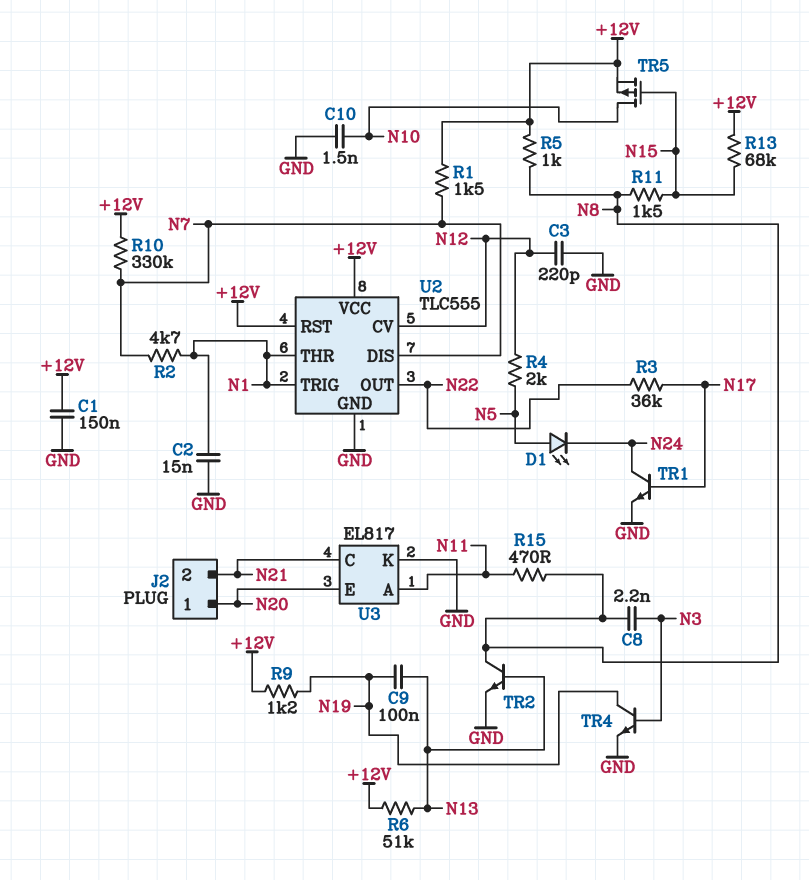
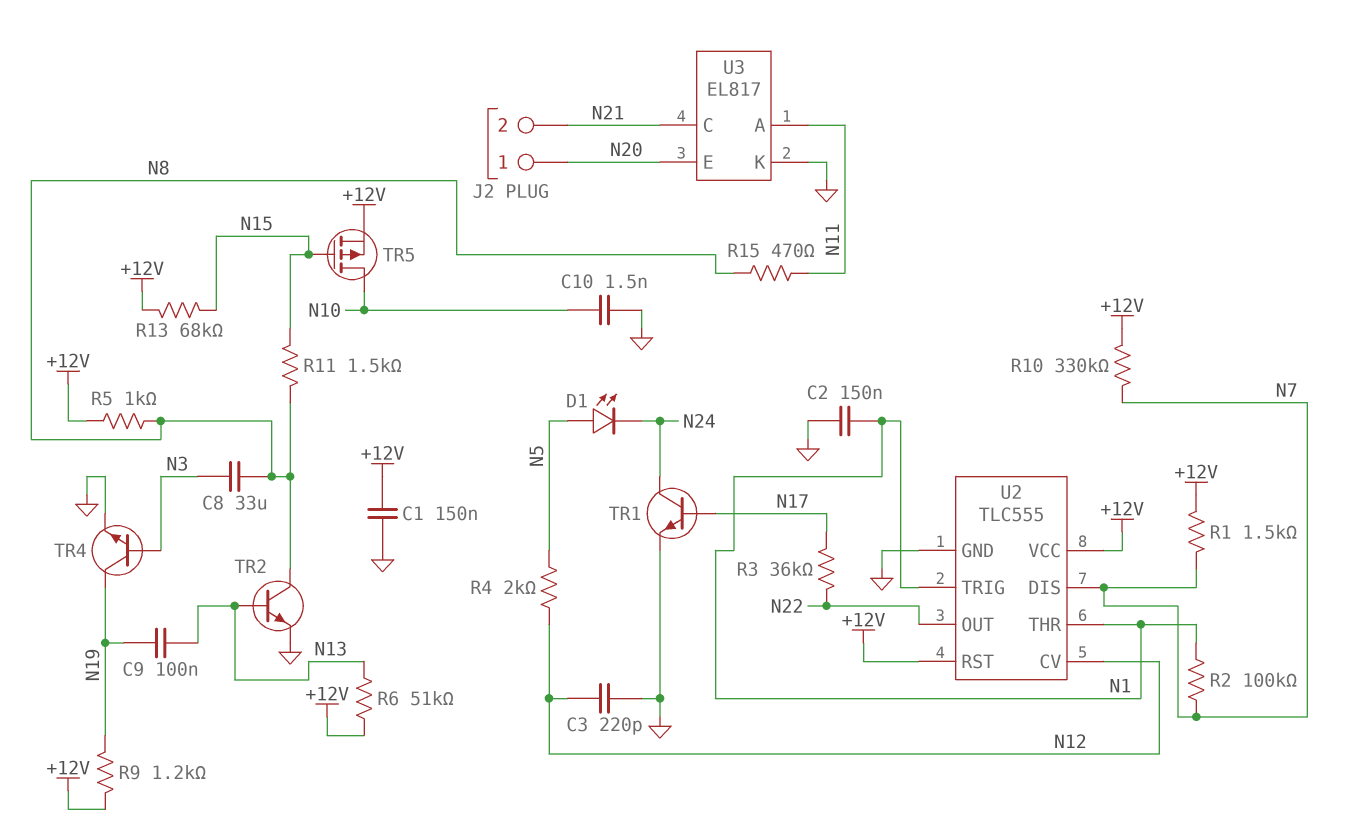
C2: 15nF (GND, N1) -> 150nF (GND, N1)
C8: 2.2nF (N3, N8) -> 33uF (N3, N8)
R2: 4.7k (N1, N7) -> 100k (N1, N7)

